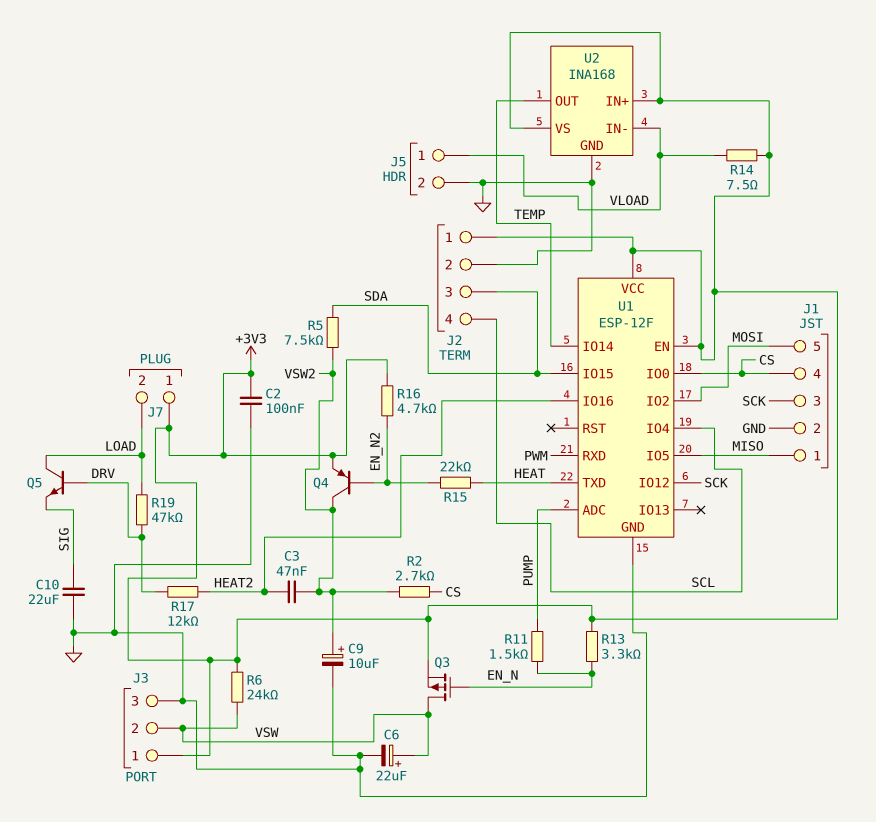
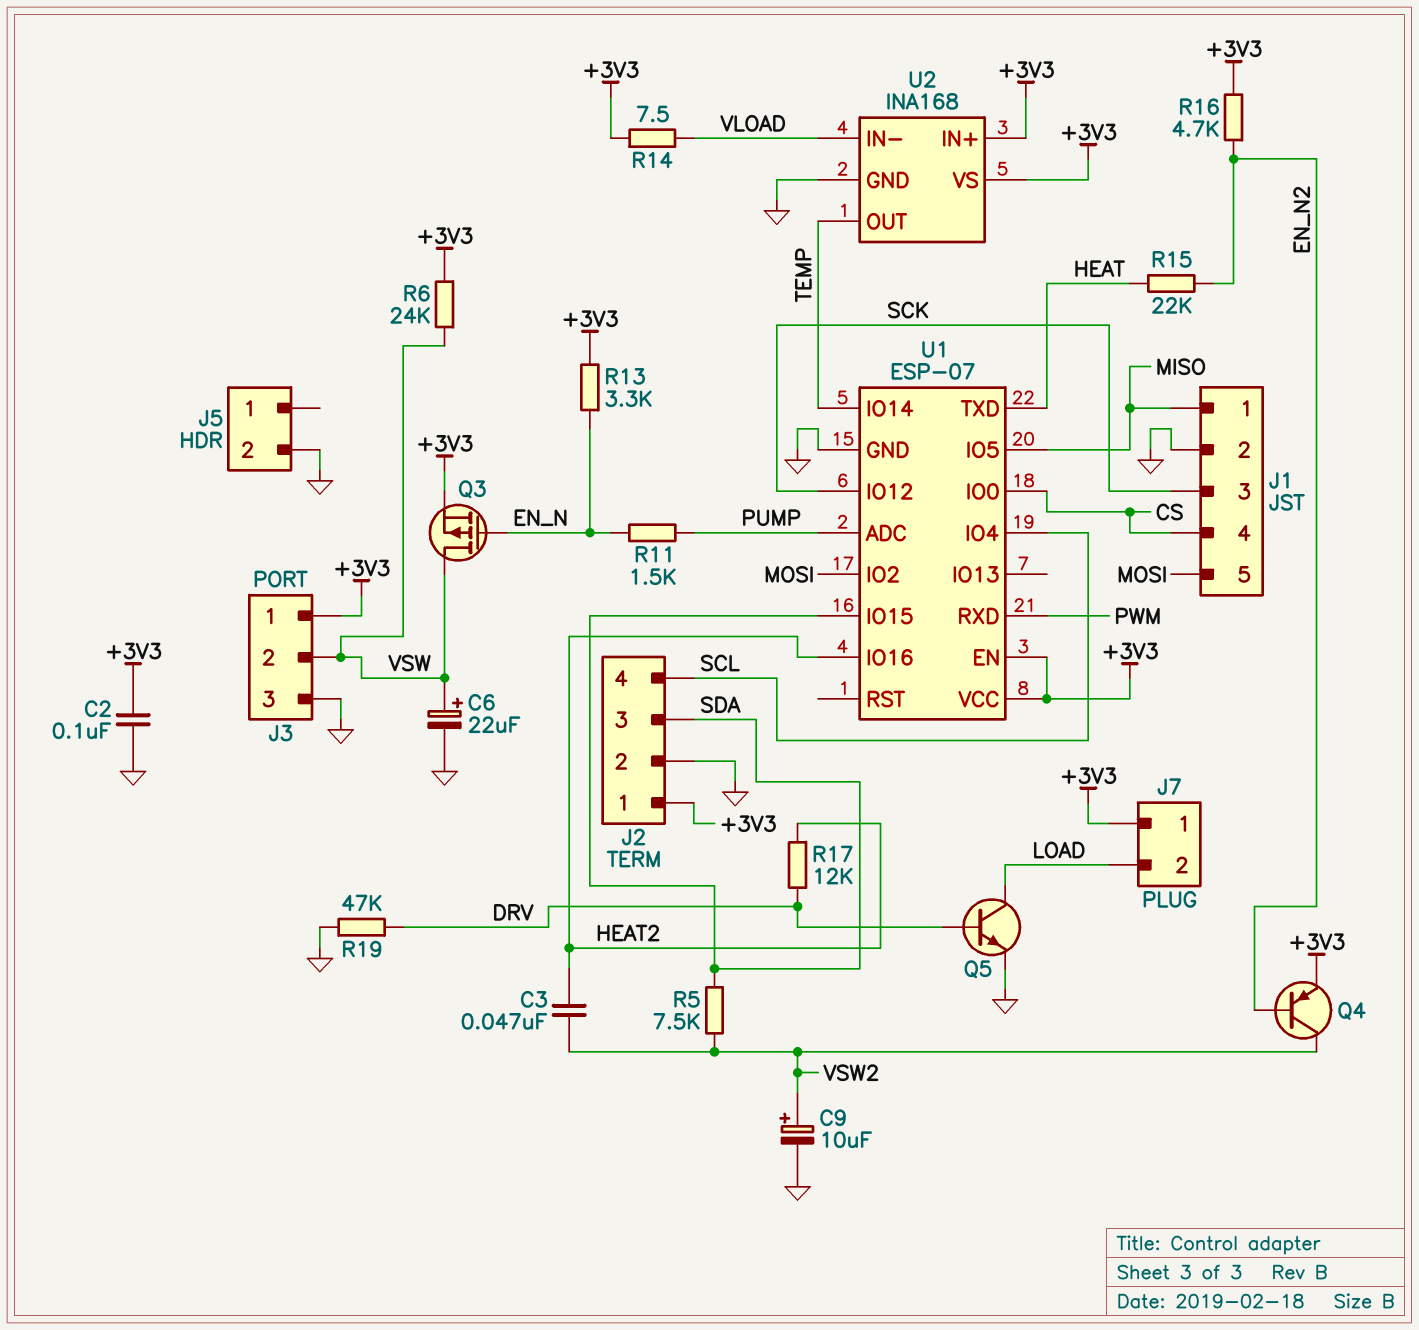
C10: 22uF (GND, SIG) -> none
J5 pin 1: VLOAD -> none
Q5: NPN (B DRV, C LOAD, E SIG) -> NPN (B DRV, C LOAD, E GND)
R2: 2.7k (CS, VSW2) -> none
R19: 47k (DRV, LOAD) -> 47k (DRV, GND)
U1: ESP-12F -> ESP-07

